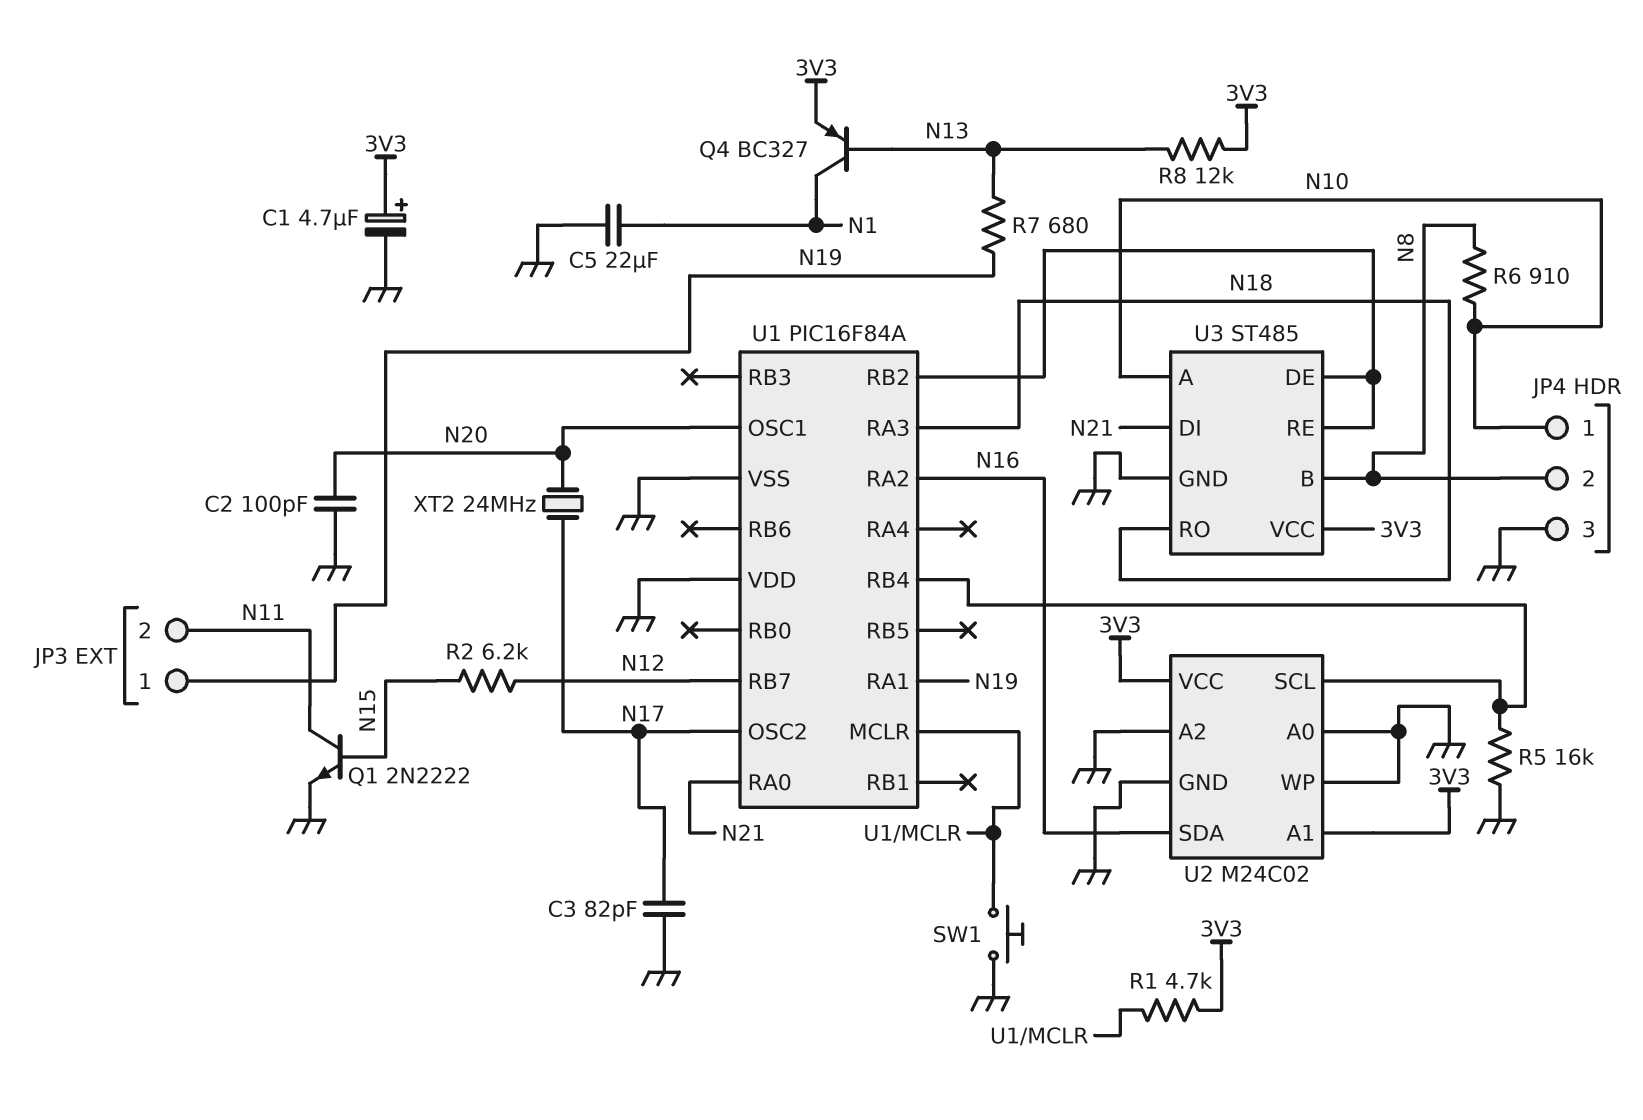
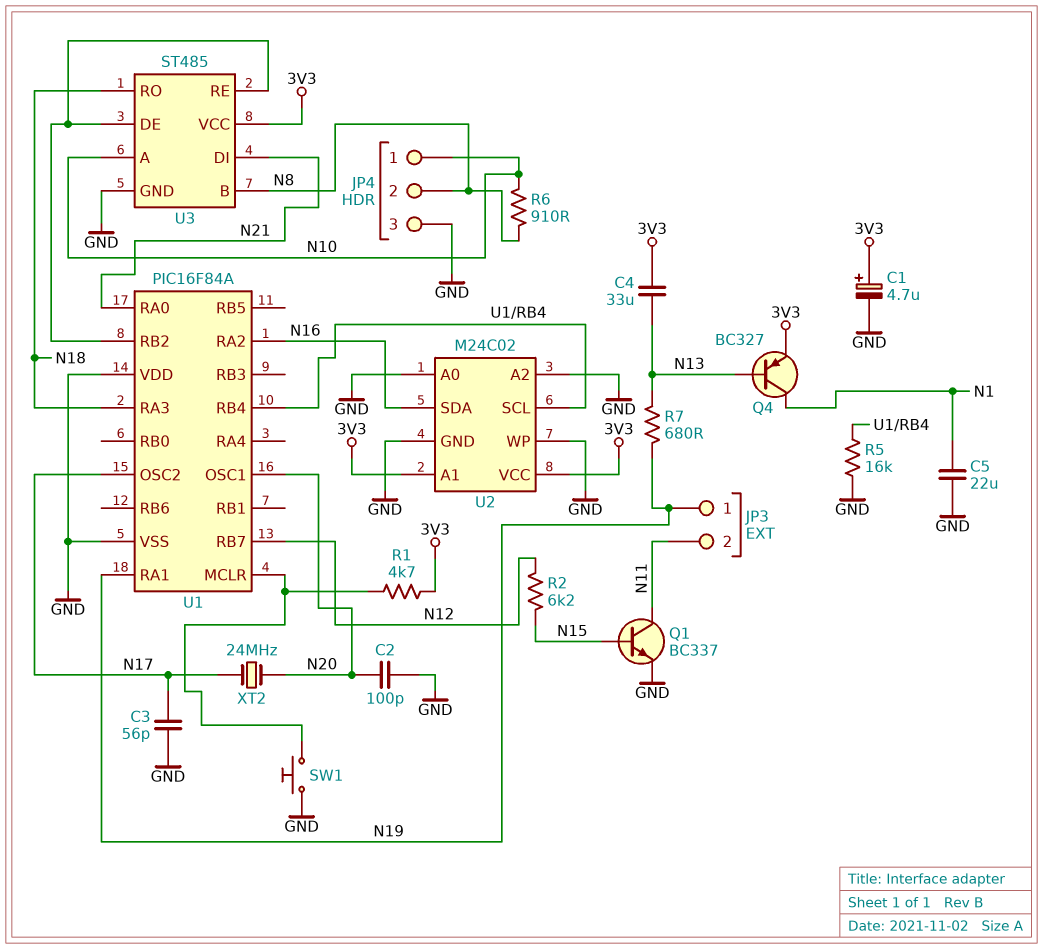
C3: 82pF (GND, N17) -> 56pF (GND, N17)
C4: none -> 33uF (3V3, N13)
Q1: NPN 2N2222 (B N15, C N11, E GND) -> NPN BC337 (B N15, C N11, E GND)
R8: 12k (3V3, N13) -> none

